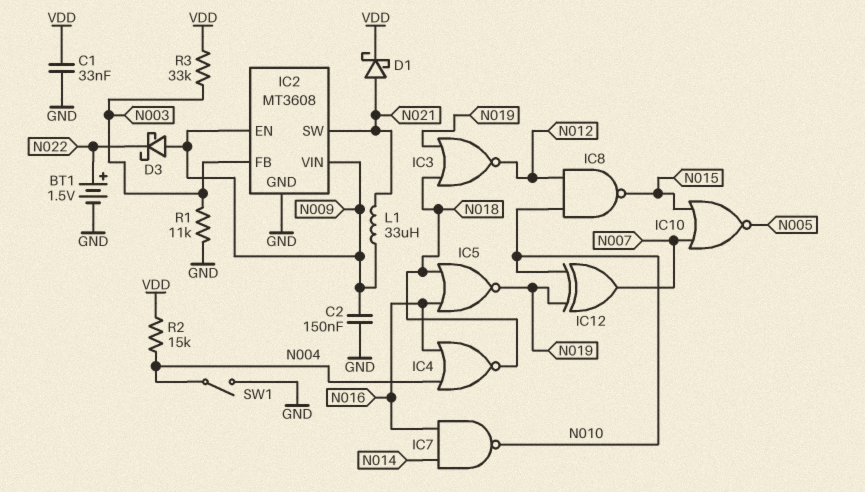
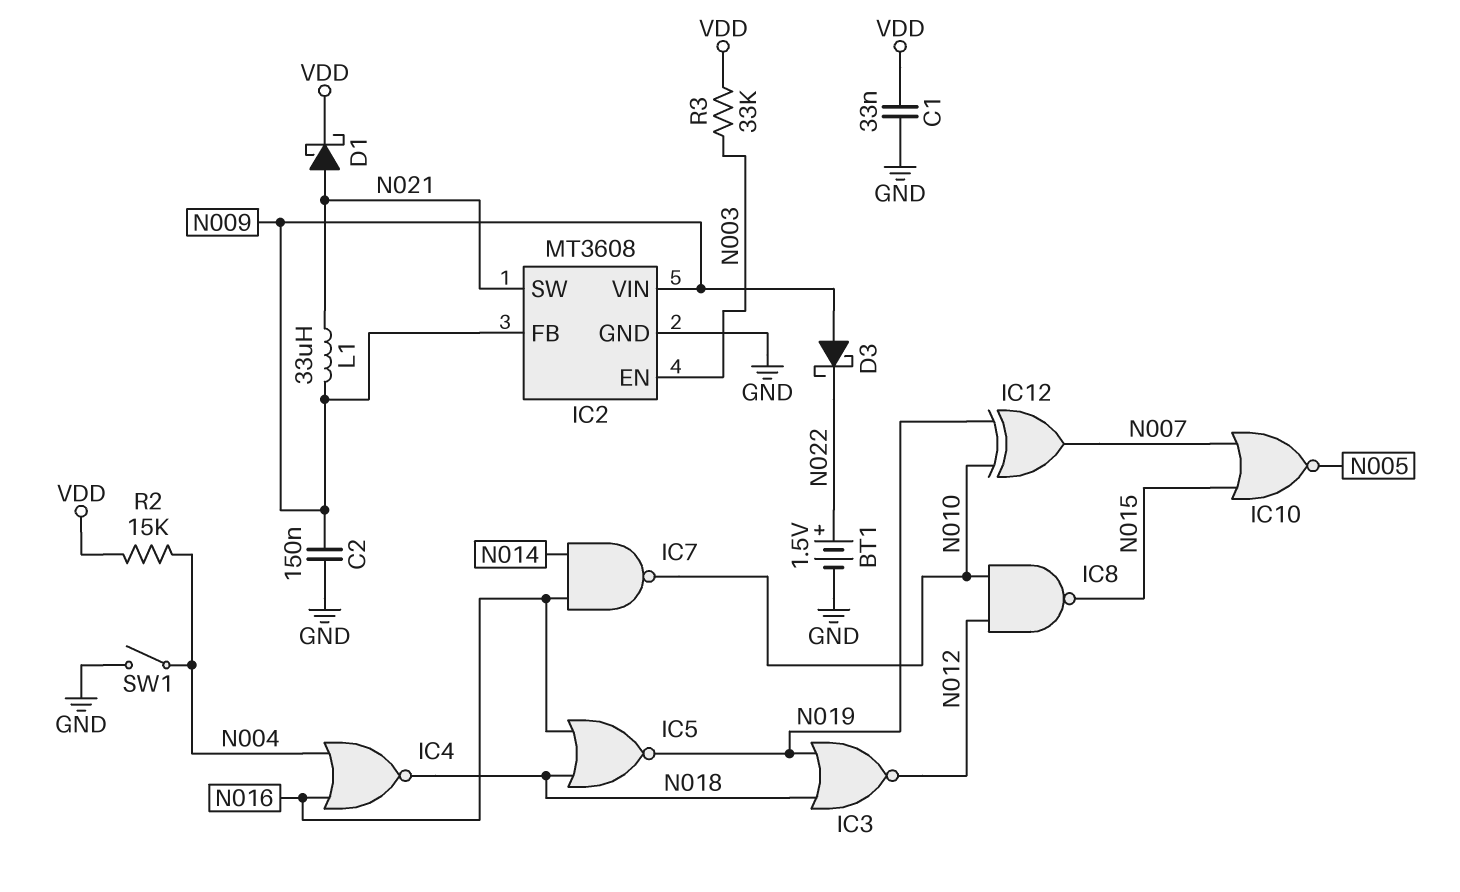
IC2 pin EN: N009 -> N003
IC2 pin FB: N003 -> N009
R1: 11k (GND, N003) -> none

